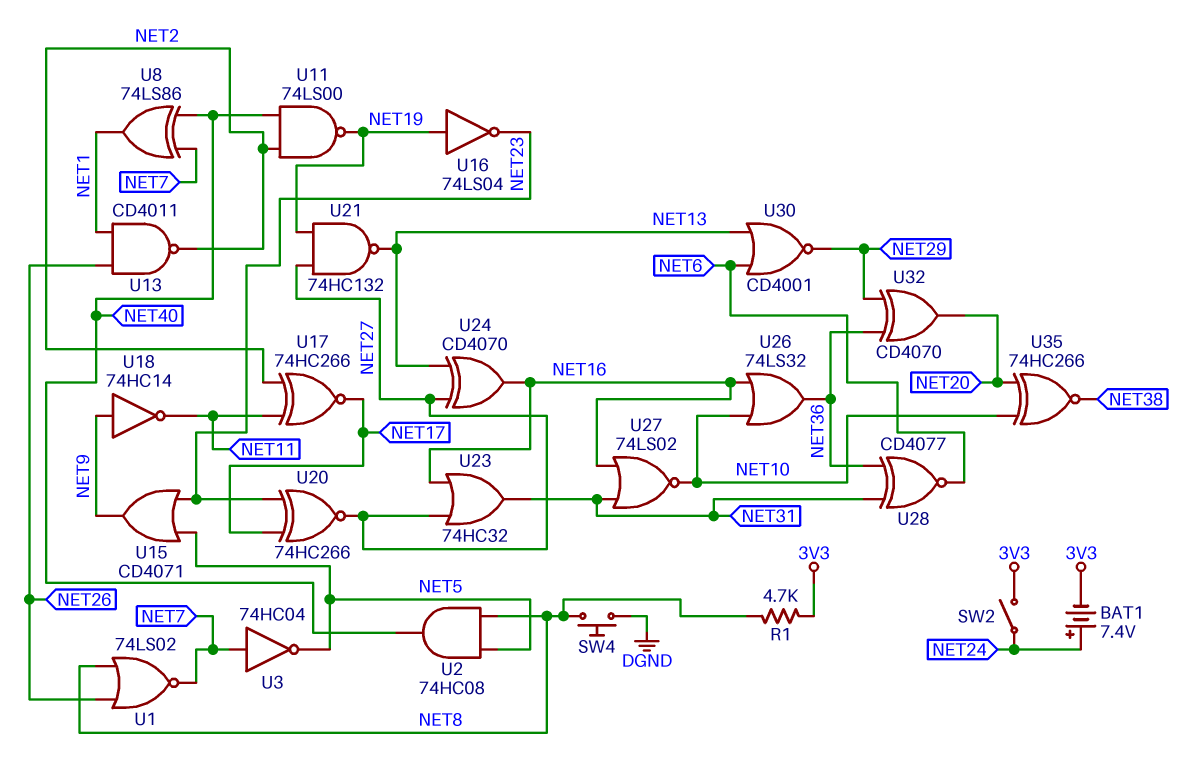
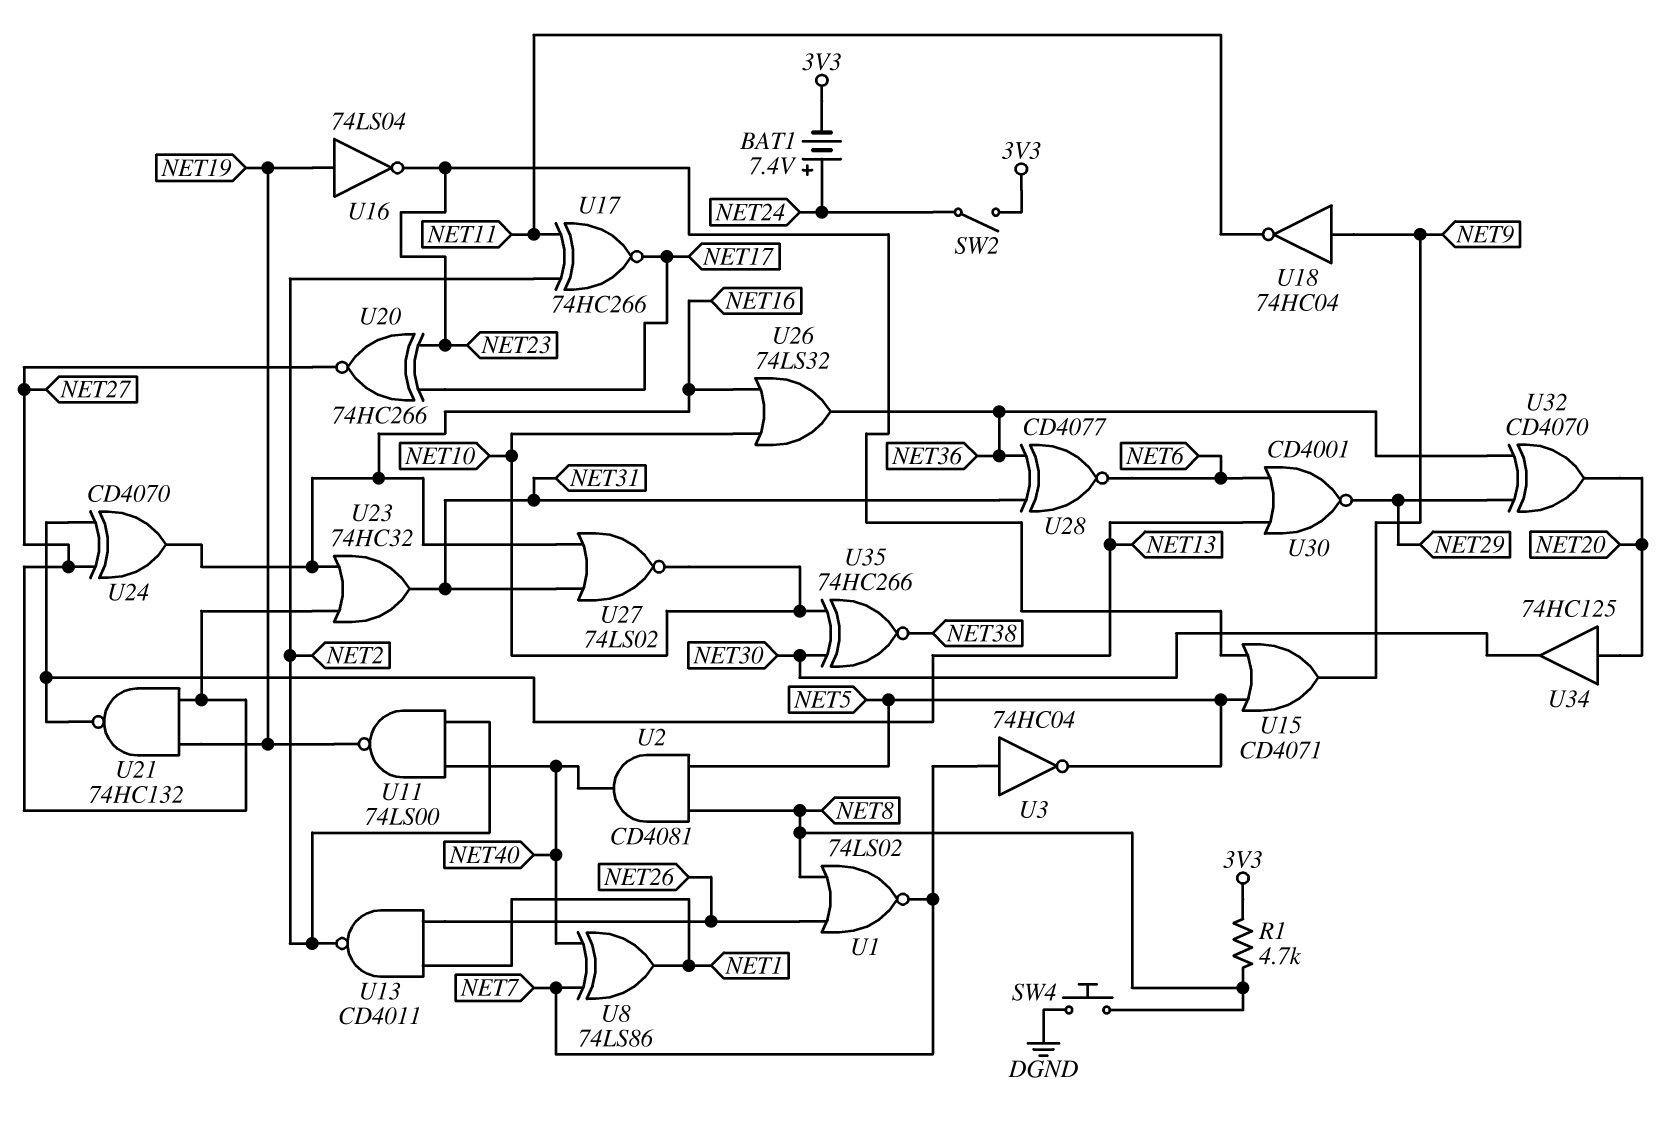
U2: AND 74HC08 (in NET5, in NET8, out NET40) -> AND CD4081 (in NET5, in NET8, out NET40)
U18: NOT 74HC14 (in NET9, out NET11) -> NOT 74HC04 (in NET9, out NET11)
U34: none -> buffer 74HC125 (in NET20, out NET30)
U35: XNOR 74HC266 (in NET10, in NET20, out NET38) -> XNOR 74HC266 (in NET10, in NET30, out NET38)

